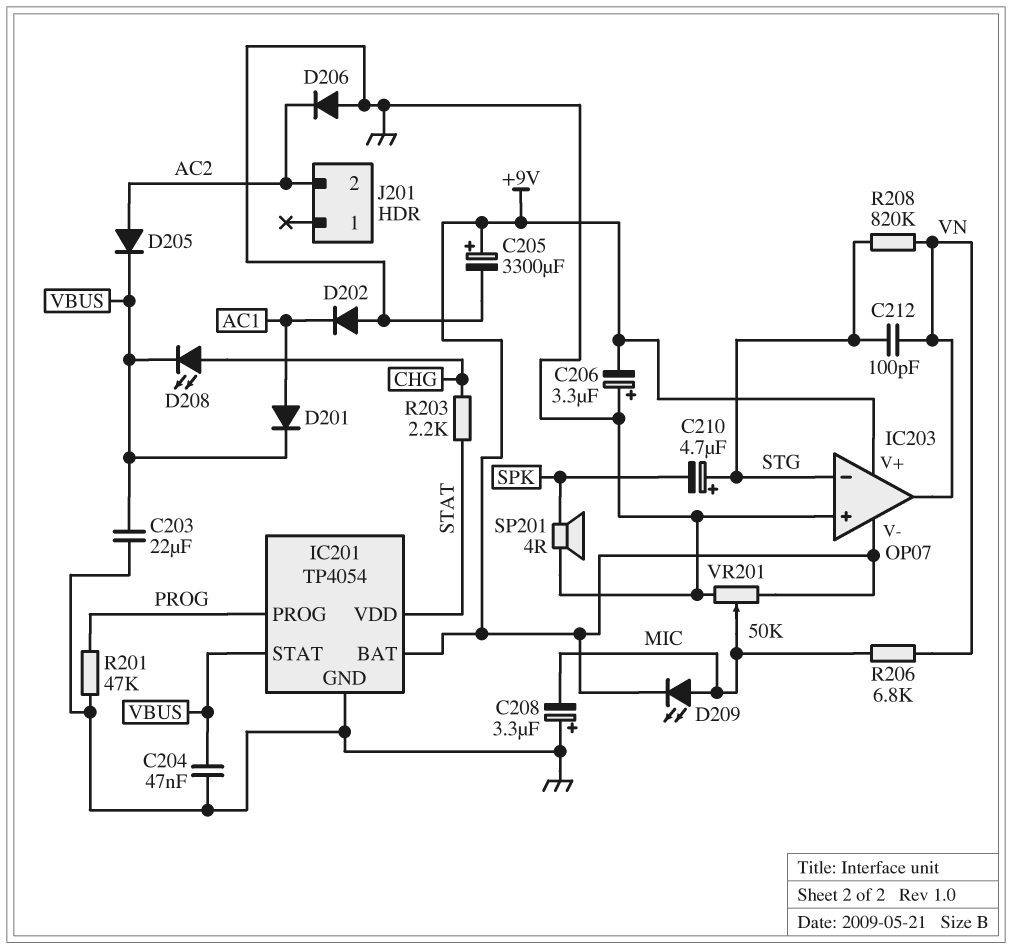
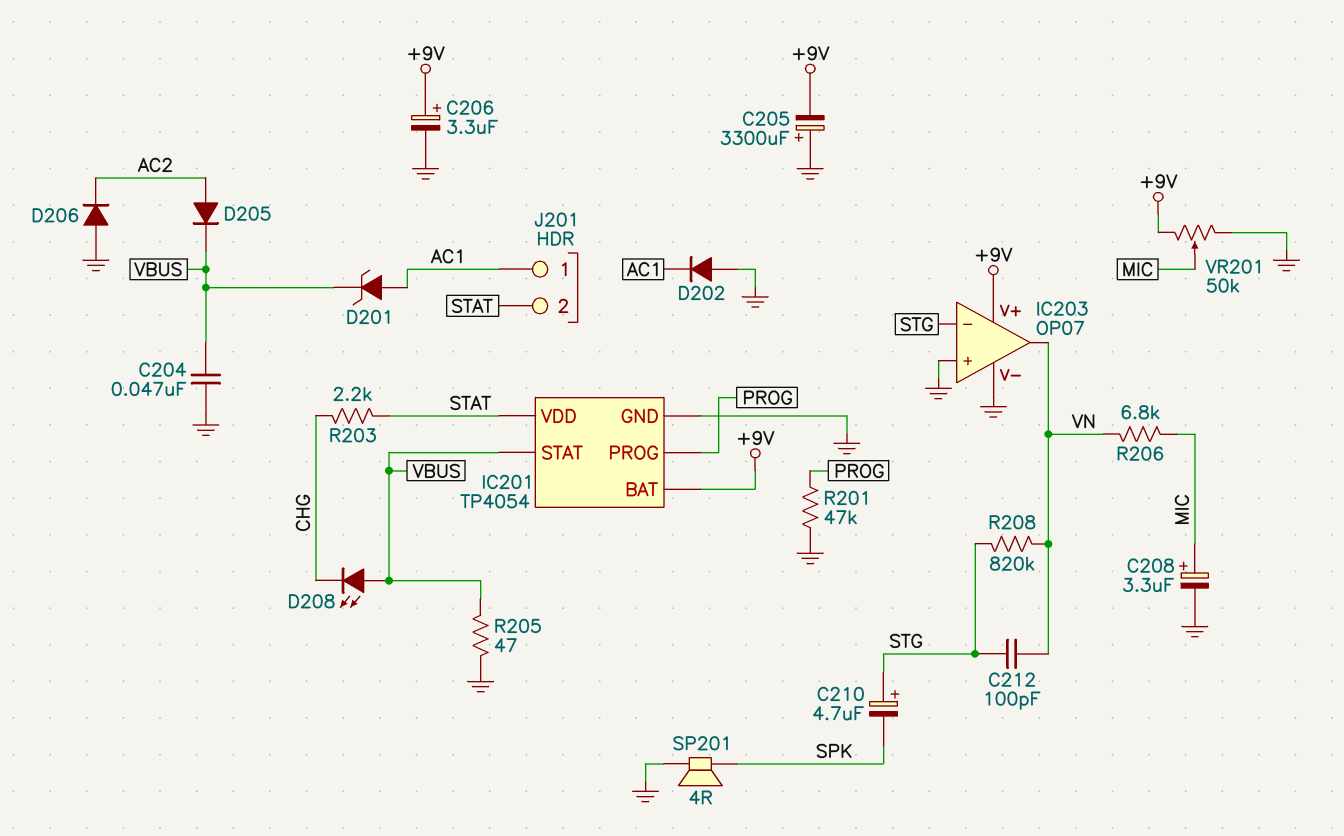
C203: 22uF (GND, VBUS) -> none
C205: 3300uF (plus +9V, minus GND) -> 3300uF (plus GND, minus +9V)
C206: 3.3uF (plus GND, minus +9V) -> 3.3uF (plus +9V, minus GND)
C208: 3.3uF (plus GND, minus MIC) -> 3.3uF (plus MIC, minus GND)
D201: diode (A AC1, K VBUS) -> zener (A AC1, K VBUS)
D208: LED (A CHG, K VBUS) -> LED (A VBUS, K CHG)
D209: LED (A MIC, K +9V) -> none
IC203 pin V-: +9V -> GND
J201 pin 1: none -> AC1
J201 pin 2: AC2 -> STAT
R205: none -> 47 (GND, VBUS)

